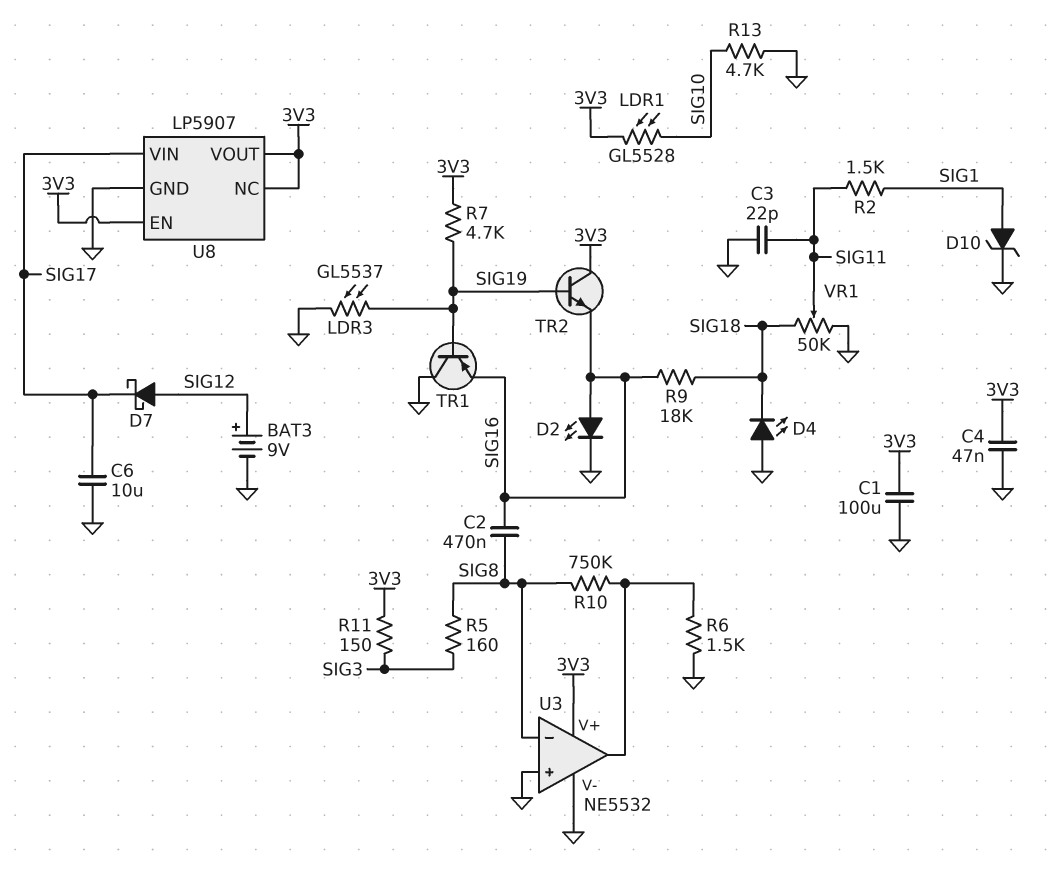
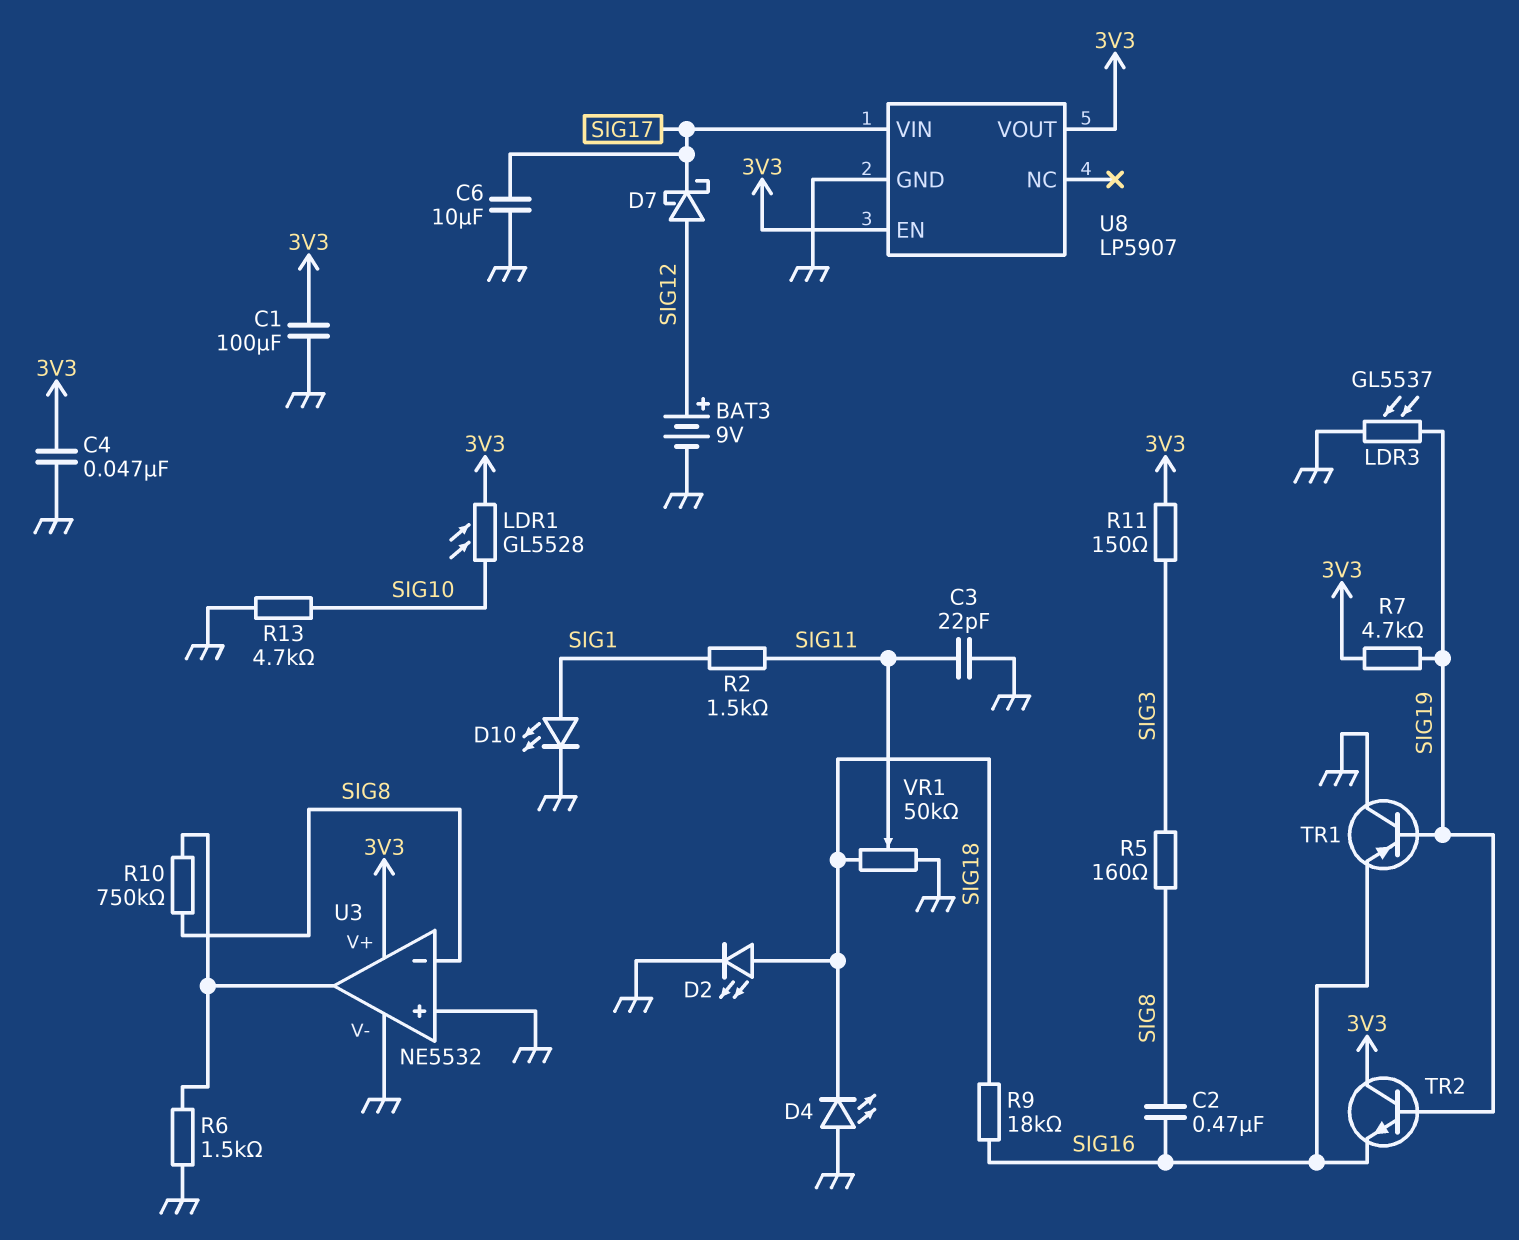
D2: LED (A SIG16, K GND) -> LED (A SIG18, K GND)
D10: zener (A SIG1, K GND) -> LED (A SIG1, K GND)
U8 pin NC: 3V3 -> none

